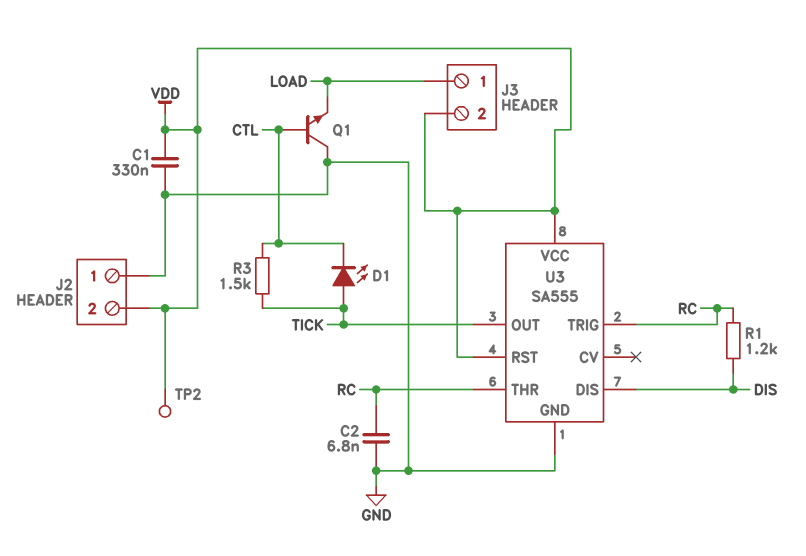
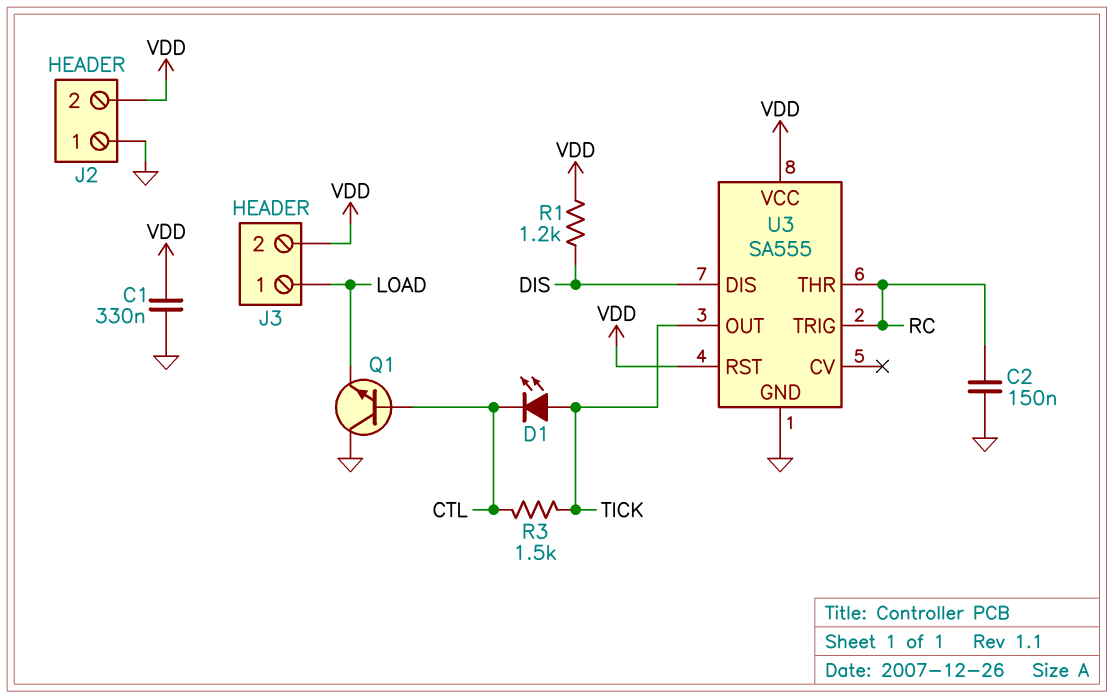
C2: 6.8nF (GND, RC) -> 150nF (GND, RC)
R1: 1.2k (DIS, RC) -> 1.2k (DIS, VDD)
TP2: test point (VDD) -> none

